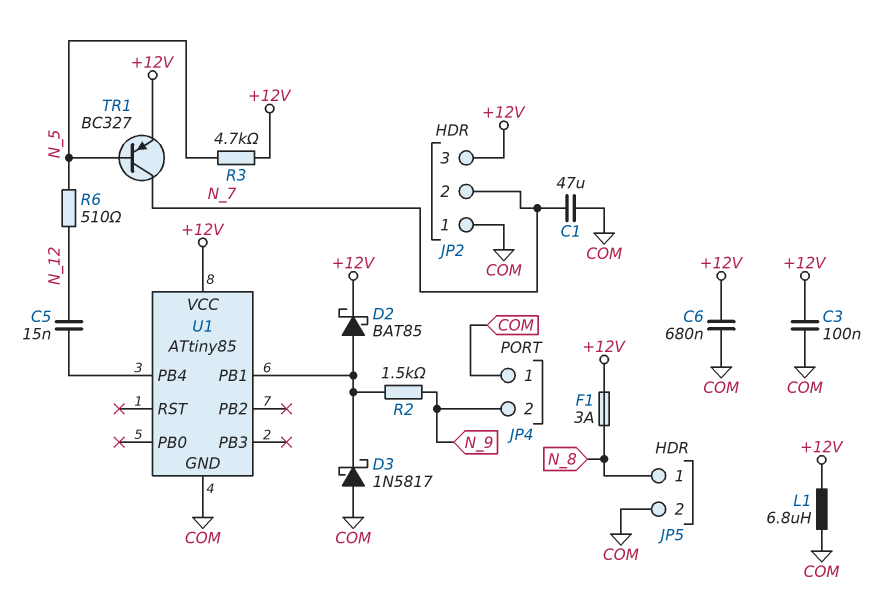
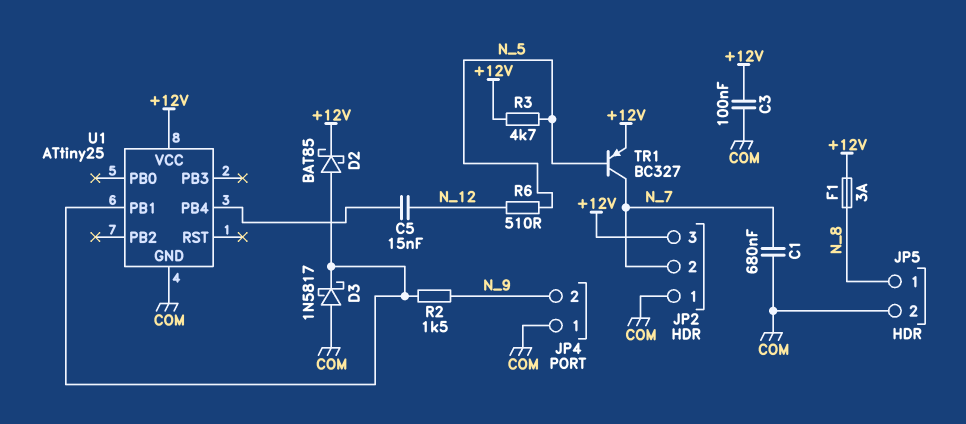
C1: 47uF (COM, N_7) -> 680nF (COM, N_7)
C6: 680nF (+12V, COM) -> none
L1: 6.8uH (+12V, COM) -> none
U1: ATtiny85 -> ATtiny25

